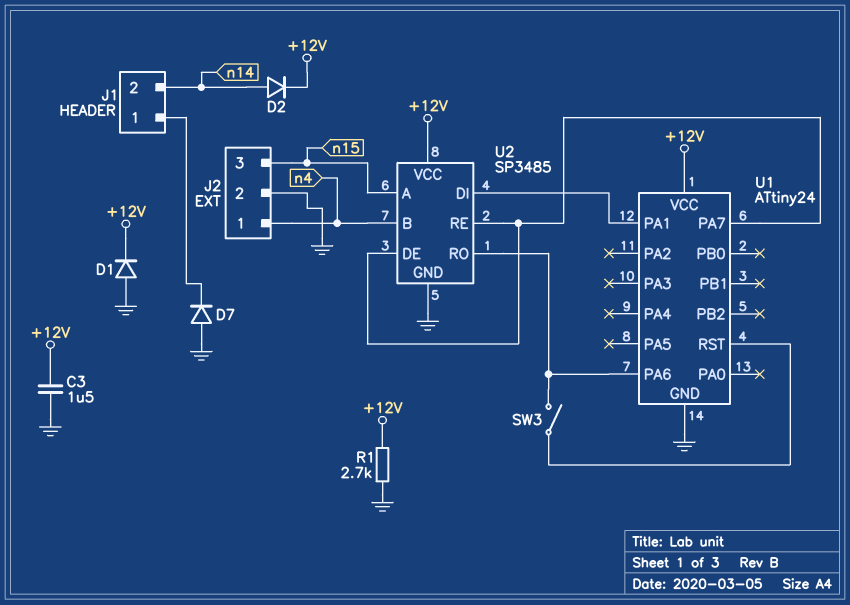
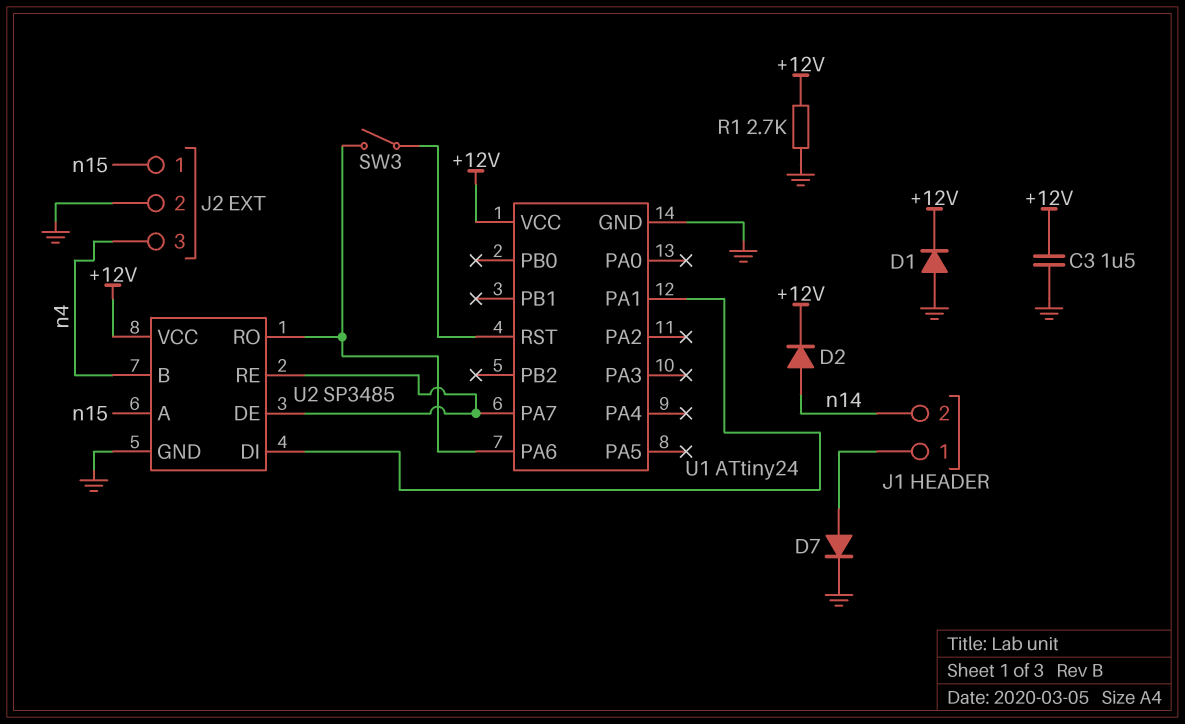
D7: diode (A GND, K J1/1) -> diode (A J1/1, K GND)
J2 pin 1: n4 -> n15
J2 pin 3: n15 -> n4

